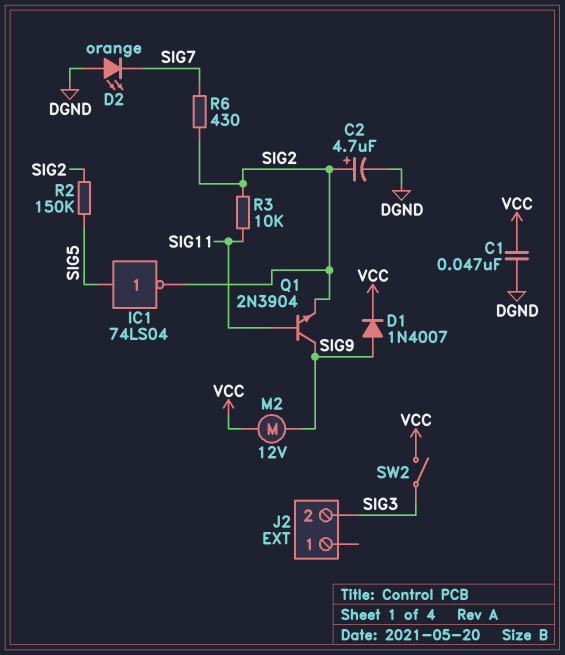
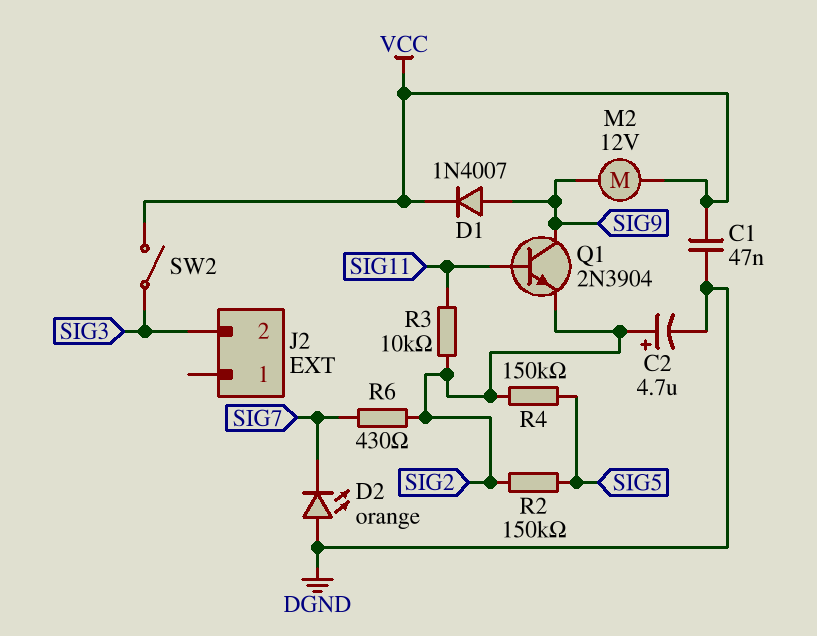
IC1: NOT 74LS04 (in SIG5, out SIG2) -> none
R4: none -> 150k (SIG2, SIG5)

